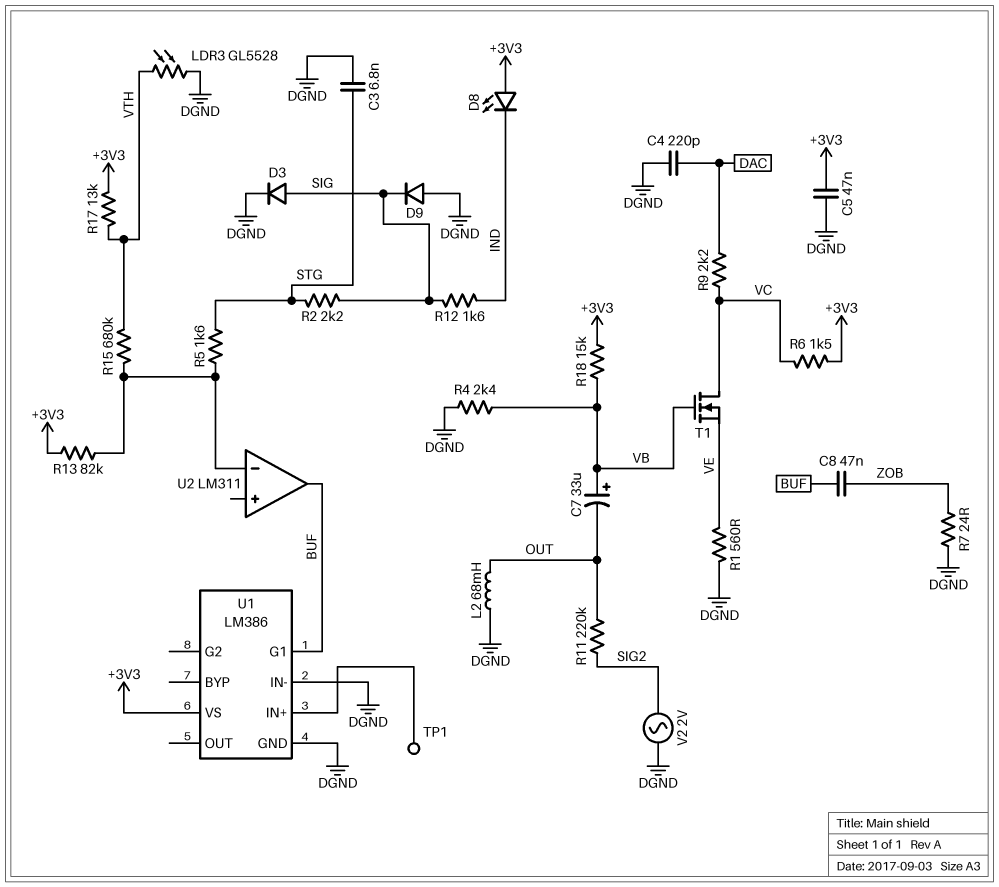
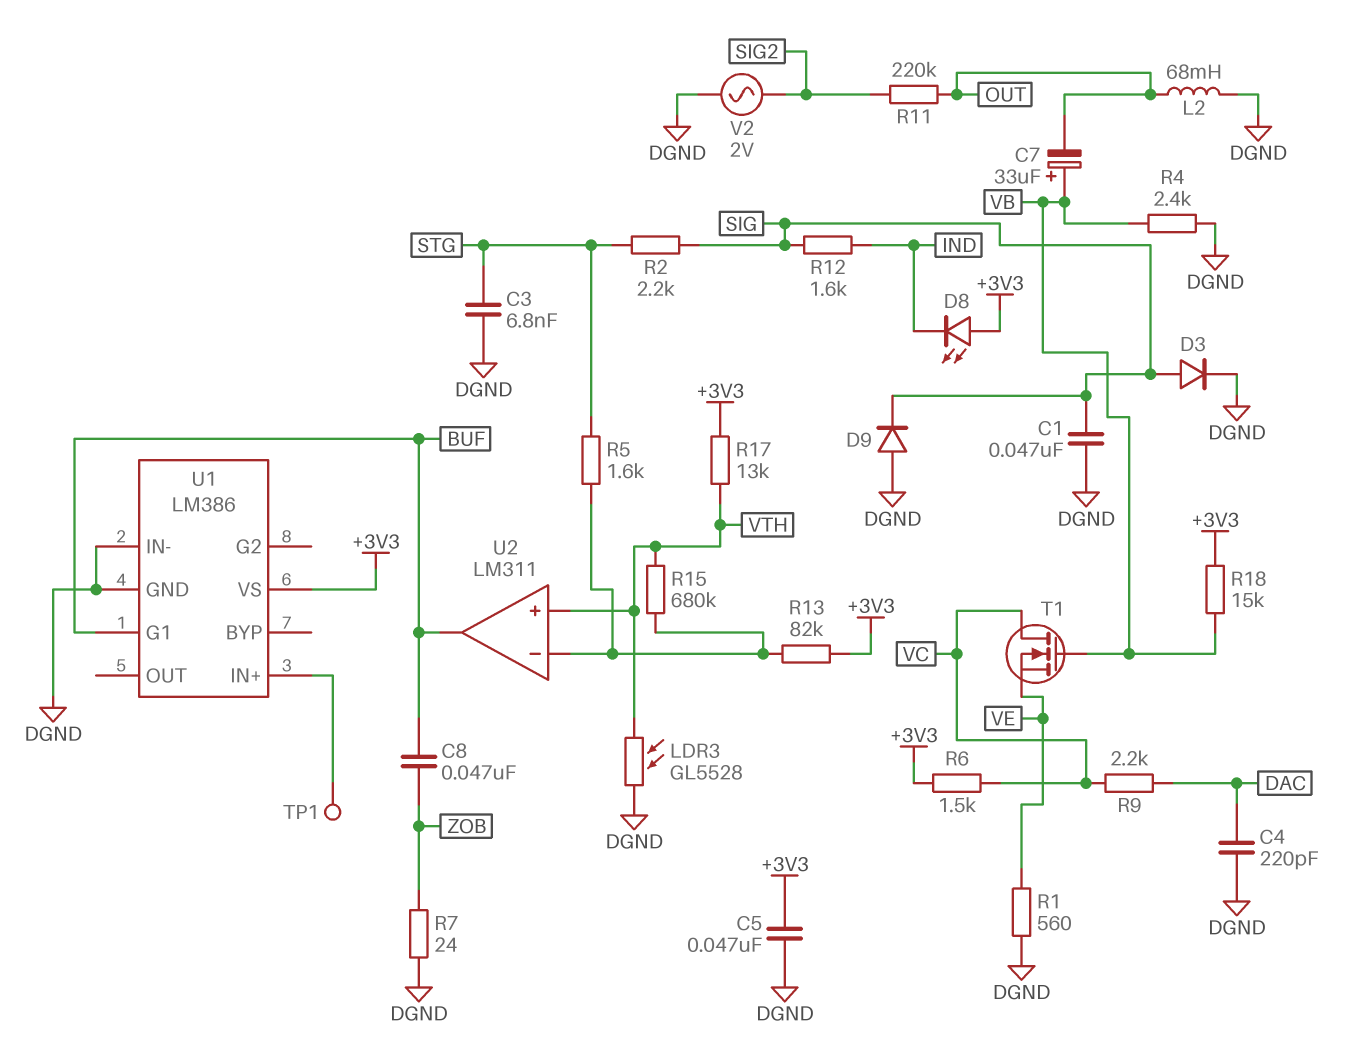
C1: none -> 47nF (DGND, SIG)
U2 pin in+: none -> VTH

